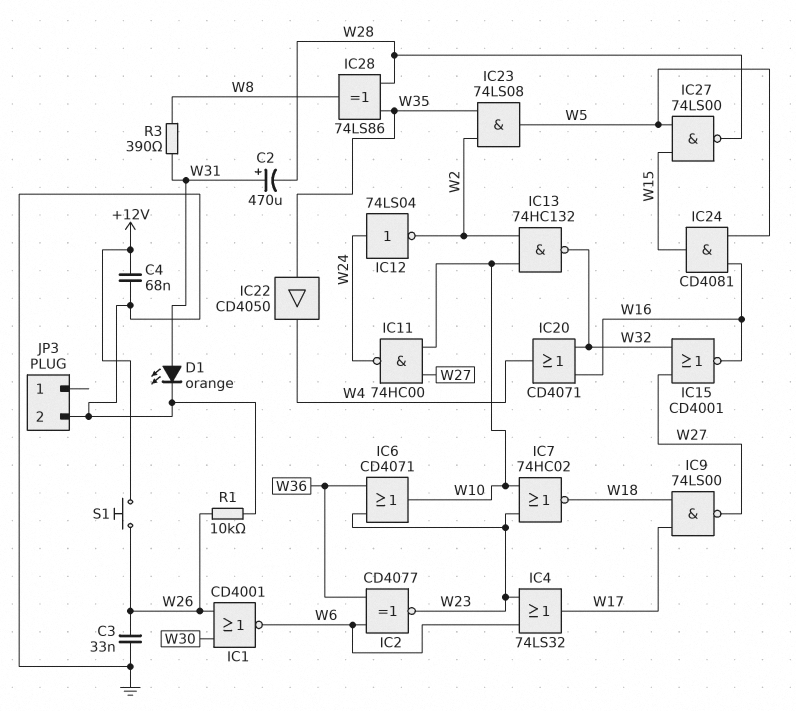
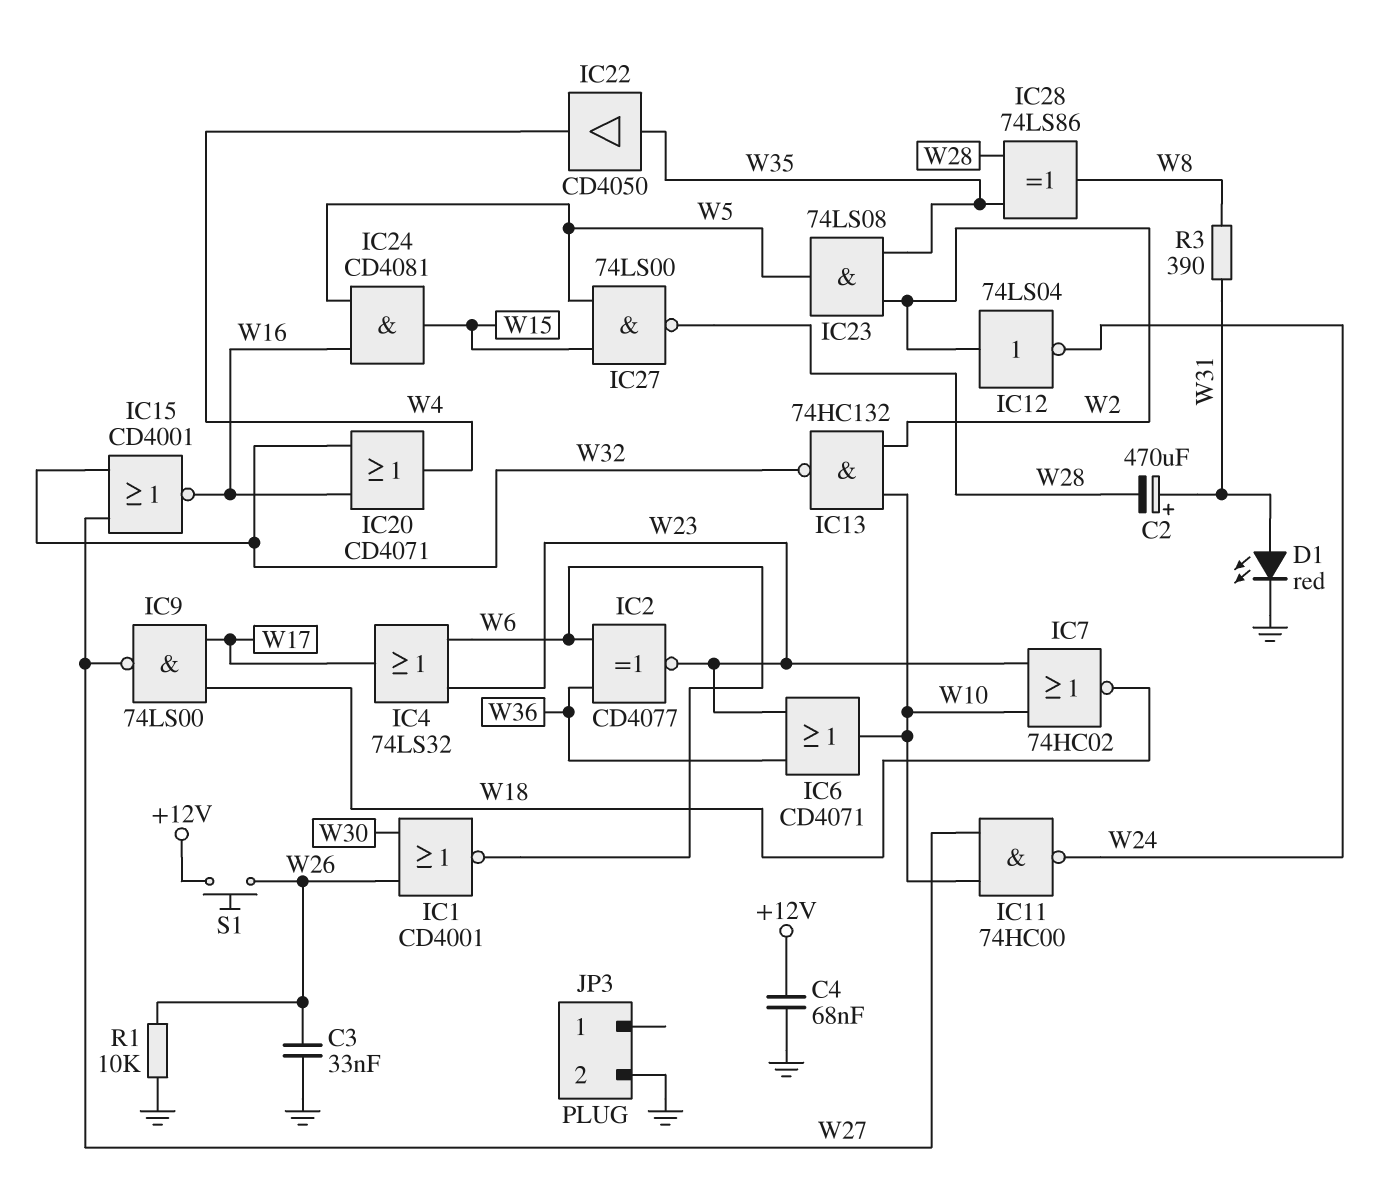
D1: LED orange (A W31, K GND) -> LED red (A W31, K GND)
IC12: NOT 74LS04 (in W24, out W2) -> NOT 74LS04 (in W2, out W24)

